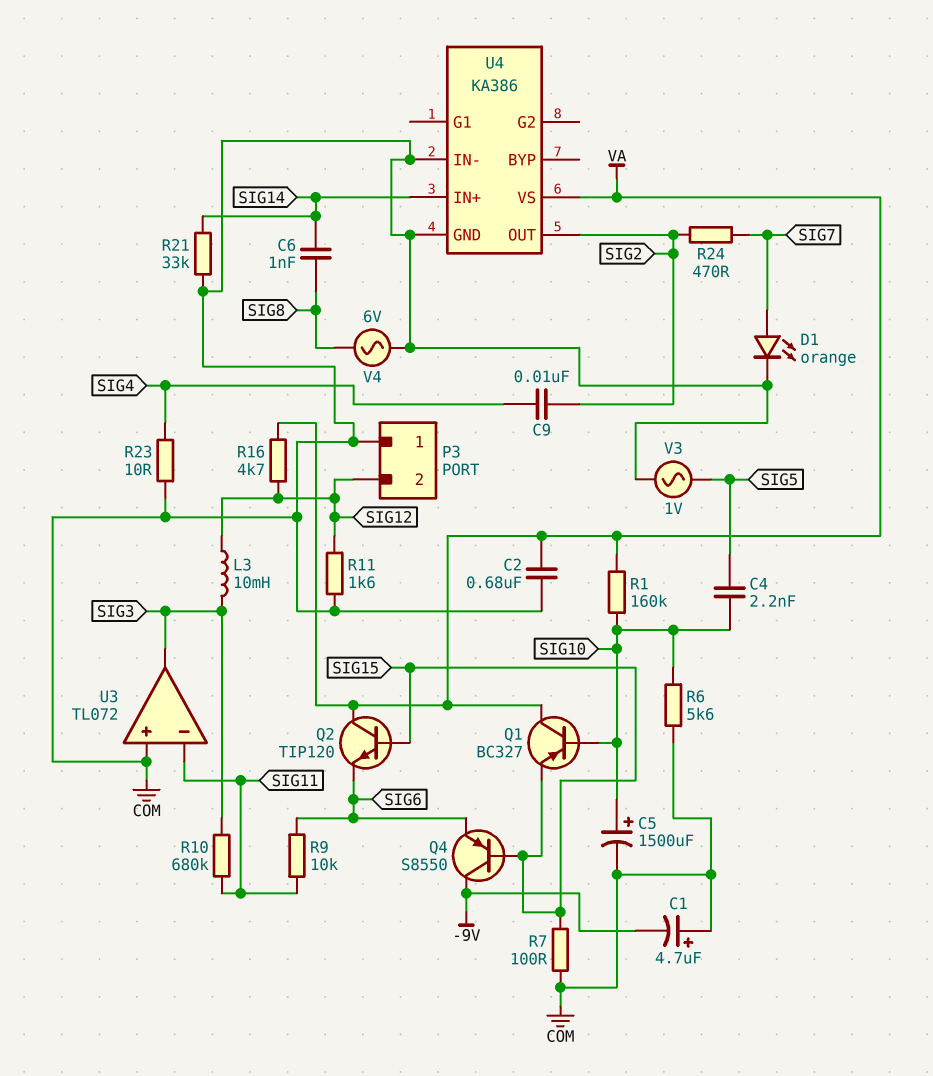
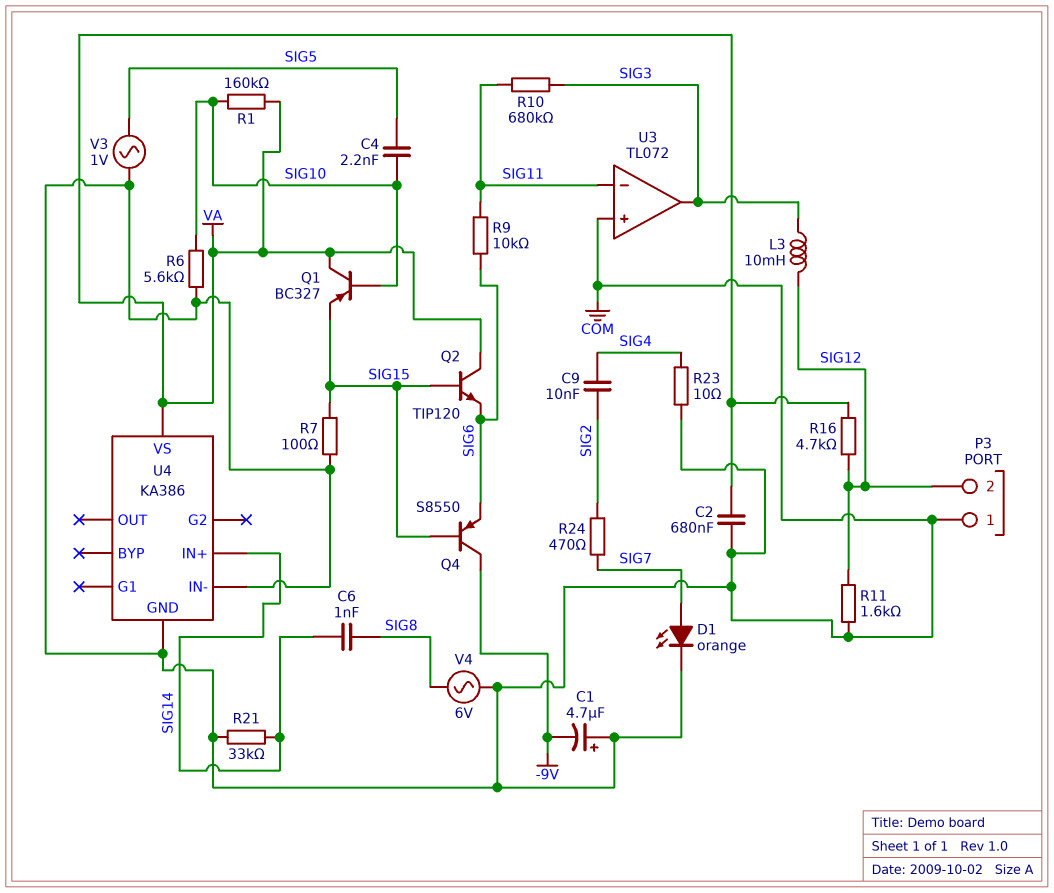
C5: 1500uF (plus SIG10, minus COM) -> none
U4 pin OUT: SIG2 -> none

